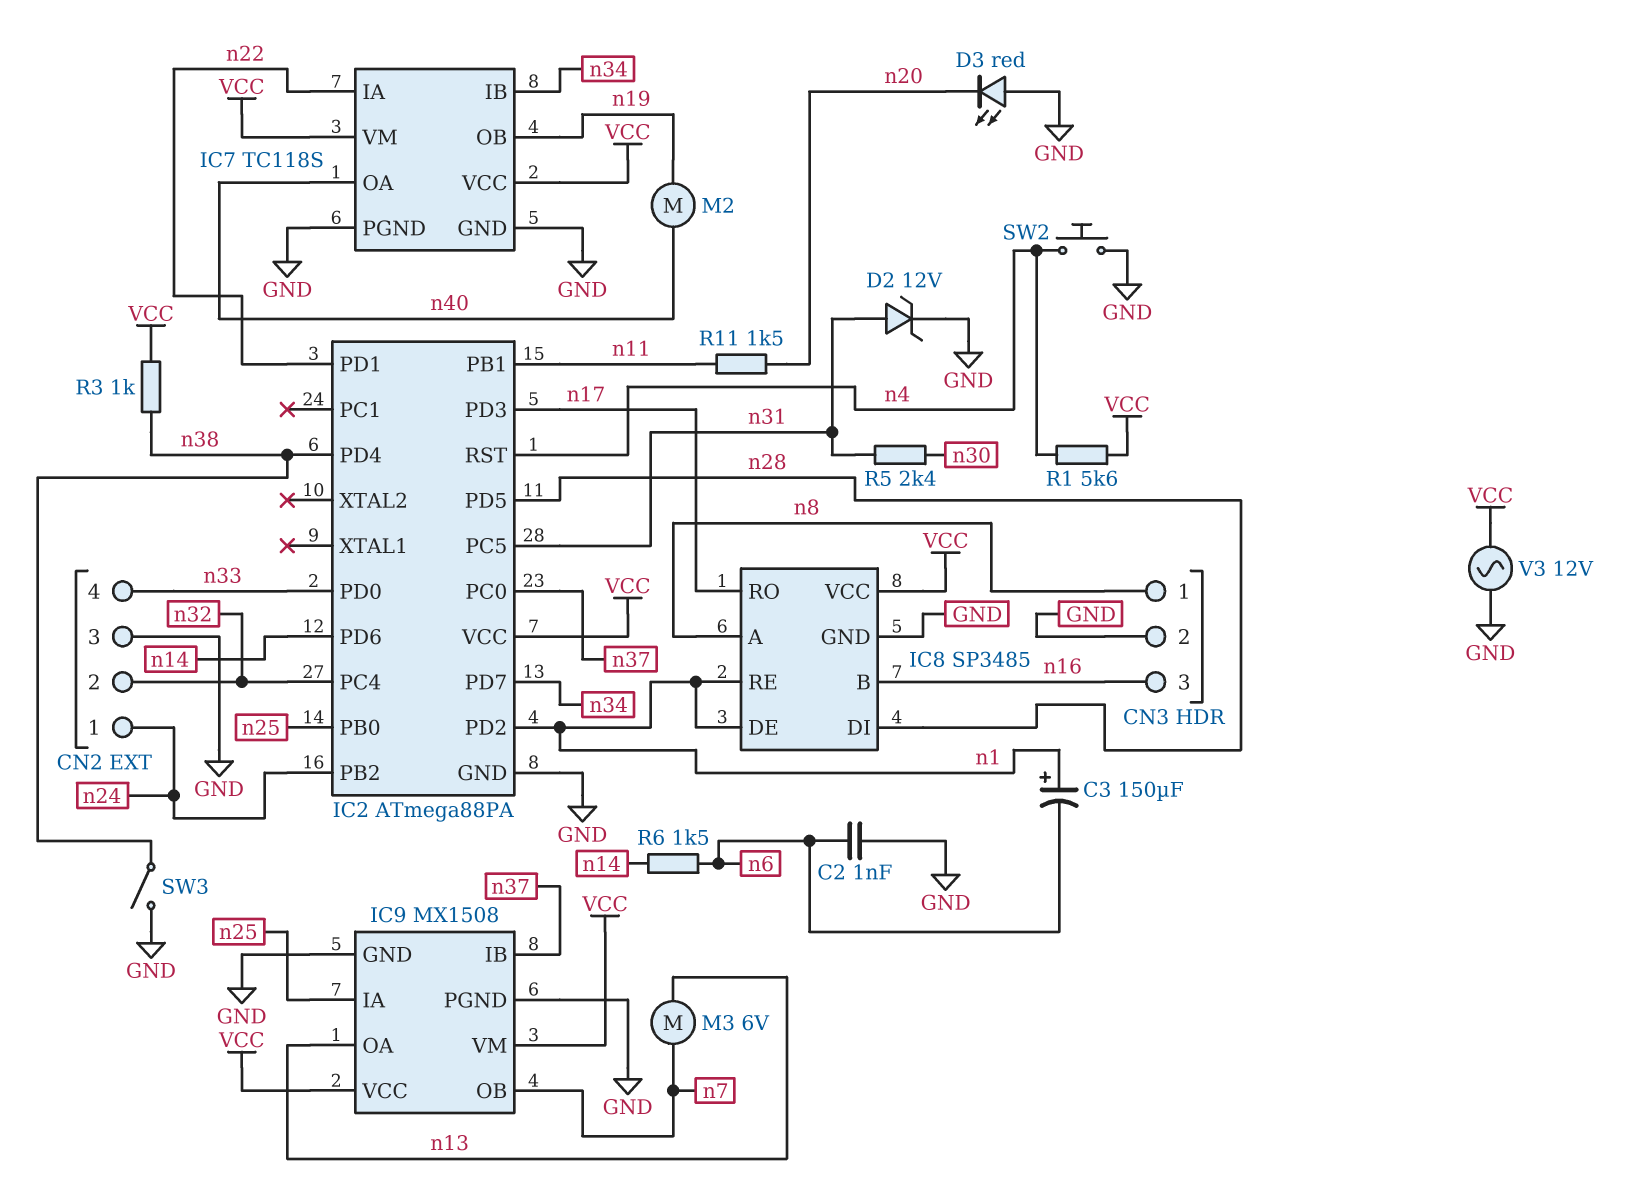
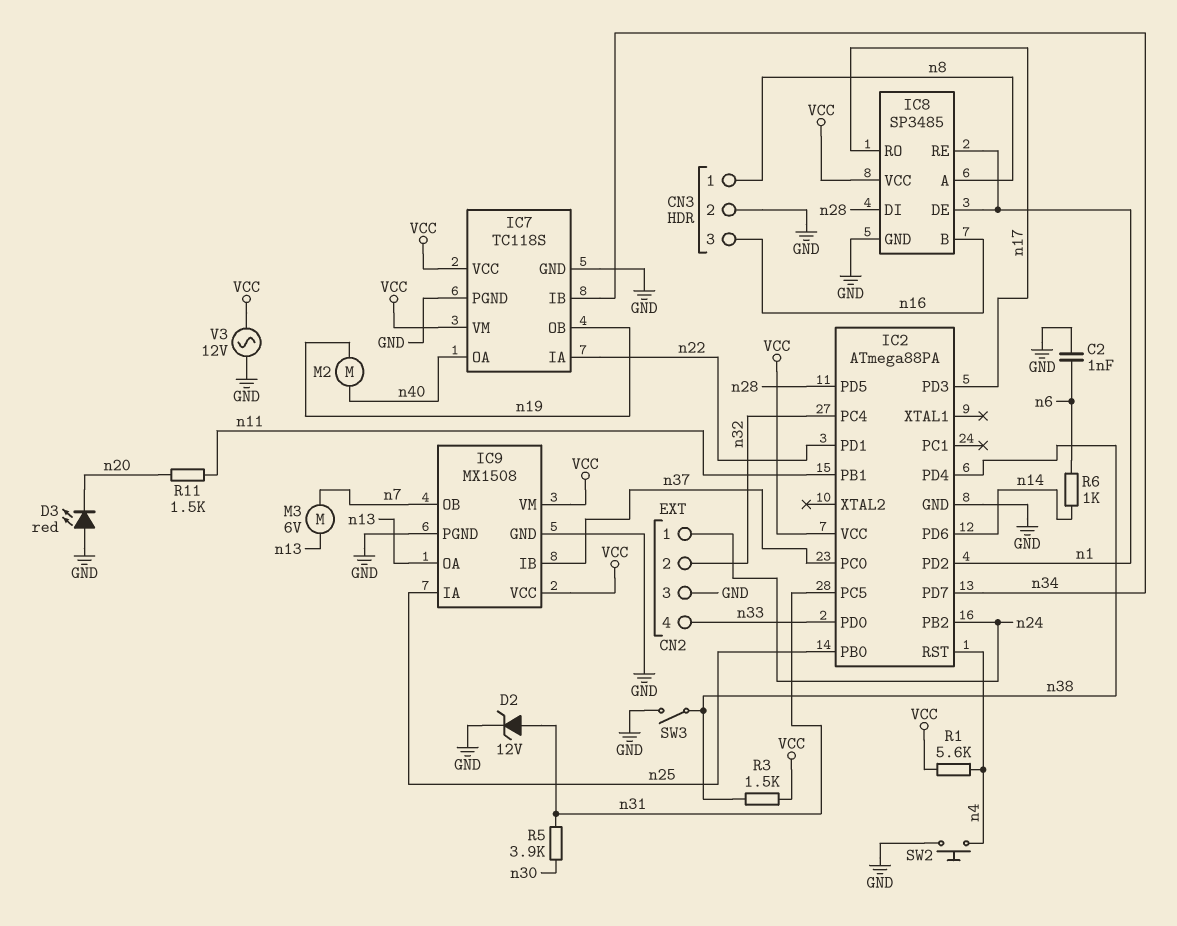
C3: 150uF (plus n1, minus n6) -> none
R3: 1k (VCC, n38) -> 1.5k (VCC, n38)
R5: 2.4k (n30, n31) -> 3.9k (n30, n31)
R6: 1.5k (n6, n14) -> 1k (n6, n14)

